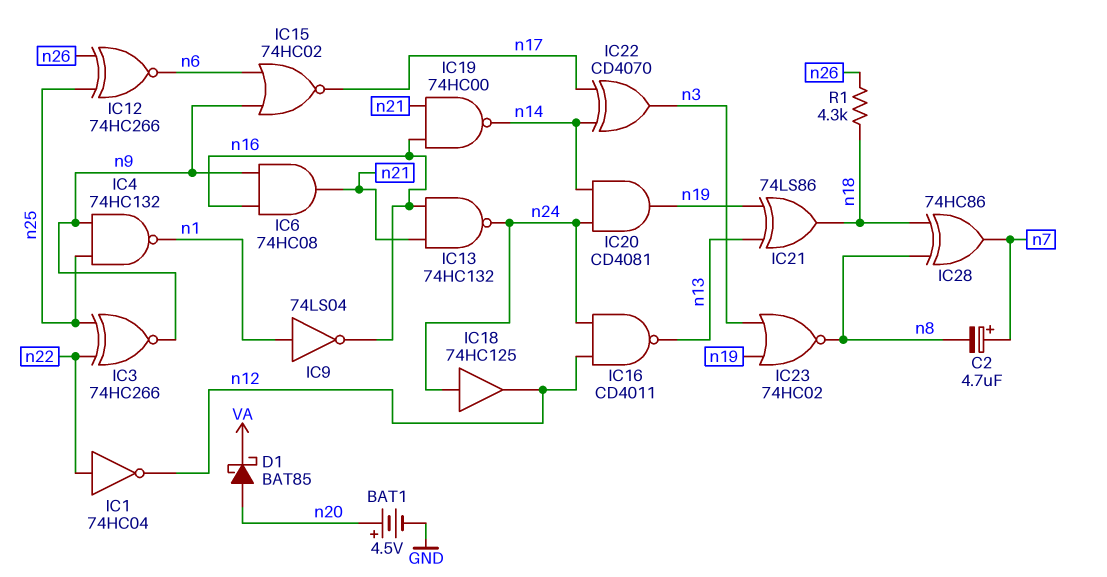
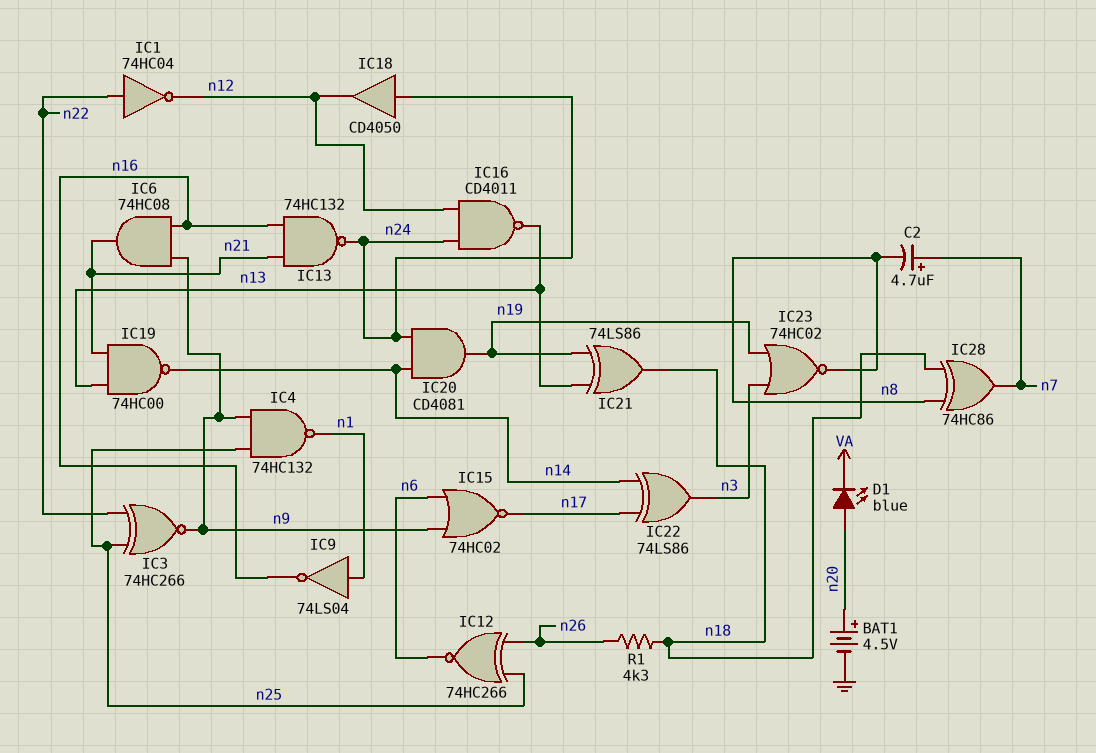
D1: schottky BAT85 (A n20, K VA) -> LED blue (A n20, K VA)
IC18: buffer 74HC125 (in n24, out n12) -> buffer CD4050 (in n24, out n12)
IC19: NAND 74HC00 (in n16, in n21, out n14) -> NAND 74HC00 (in n13, in n21, out n14)
IC22: XOR CD4070 (in n14, in n17, out n3) -> XOR 74LS86 (in n14, in n17, out n3)

